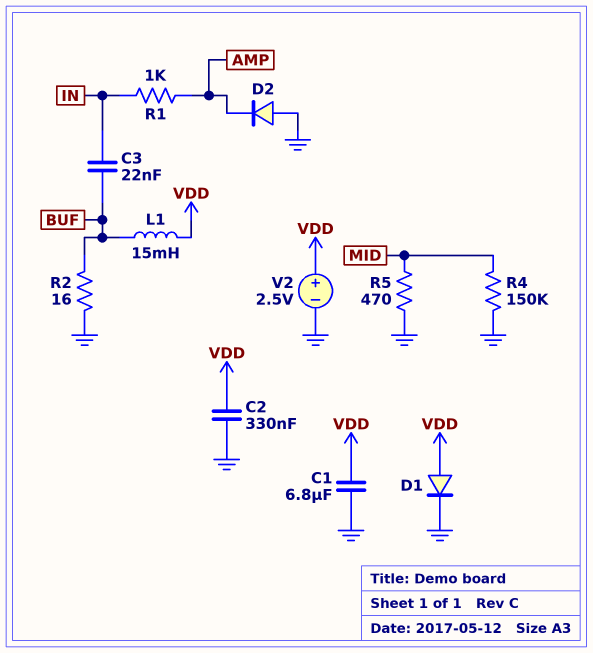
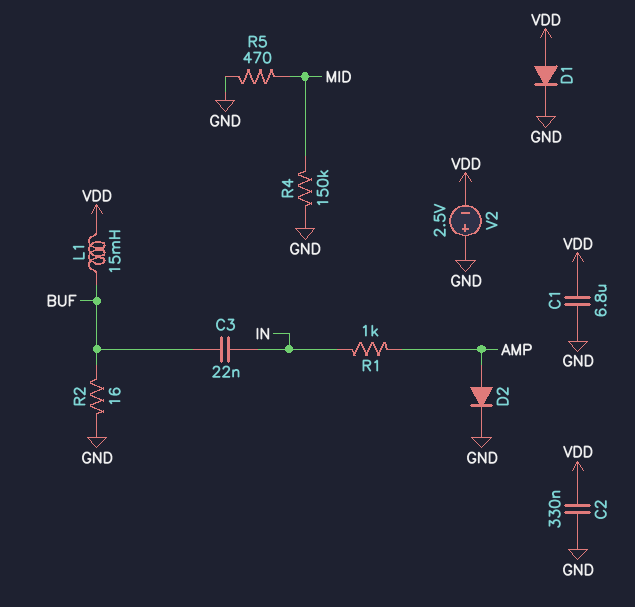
D2: diode (A GND, K AMP) -> diode (A AMP, K GND)
V2: 2.5V (plus VDD, minus GND) -> 2.5V (plus GND, minus VDD)

